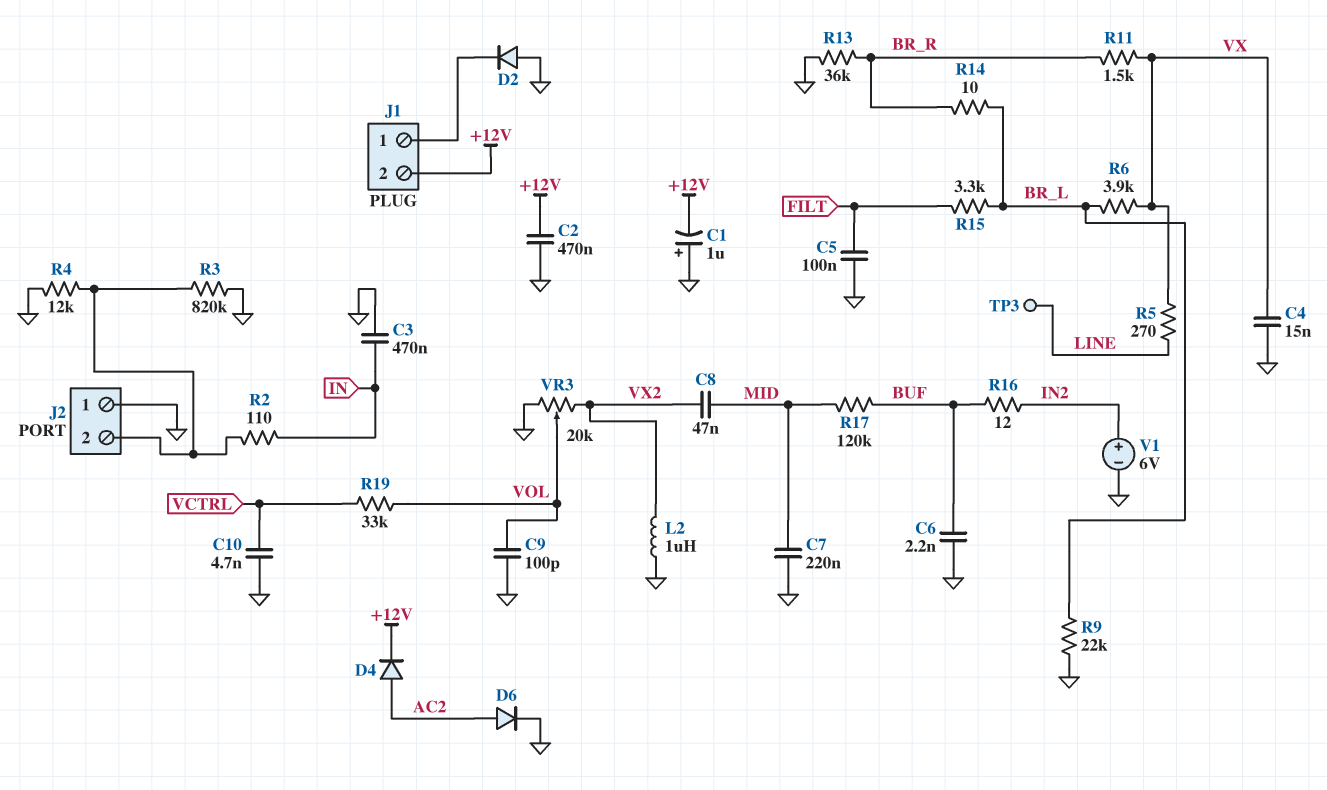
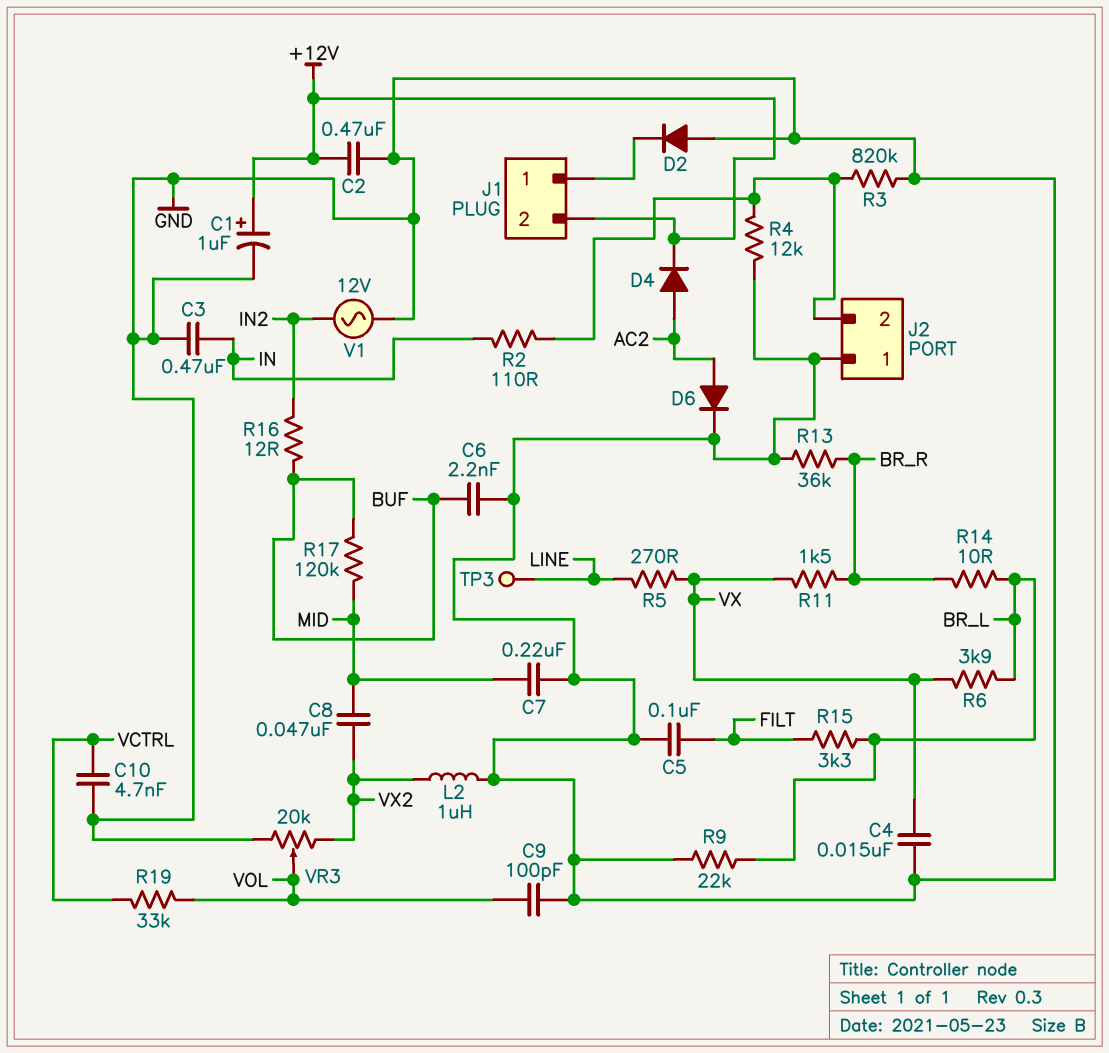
C1: 1uF (plus GND, minus +12V) -> 1uF (plus +12V, minus GND)
V1: 6V (plus IN2, minus GND) -> AC 12V (GND, IN2)

